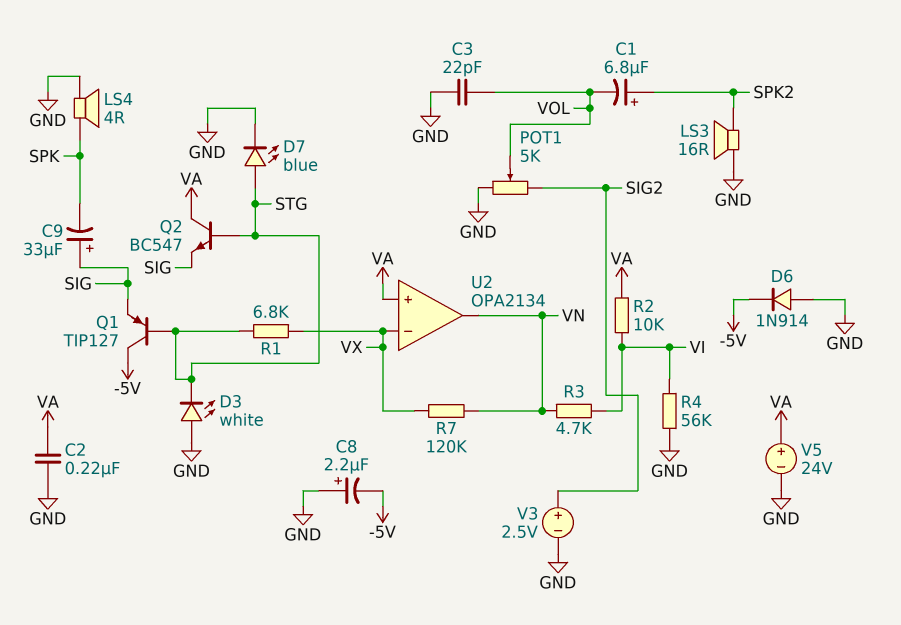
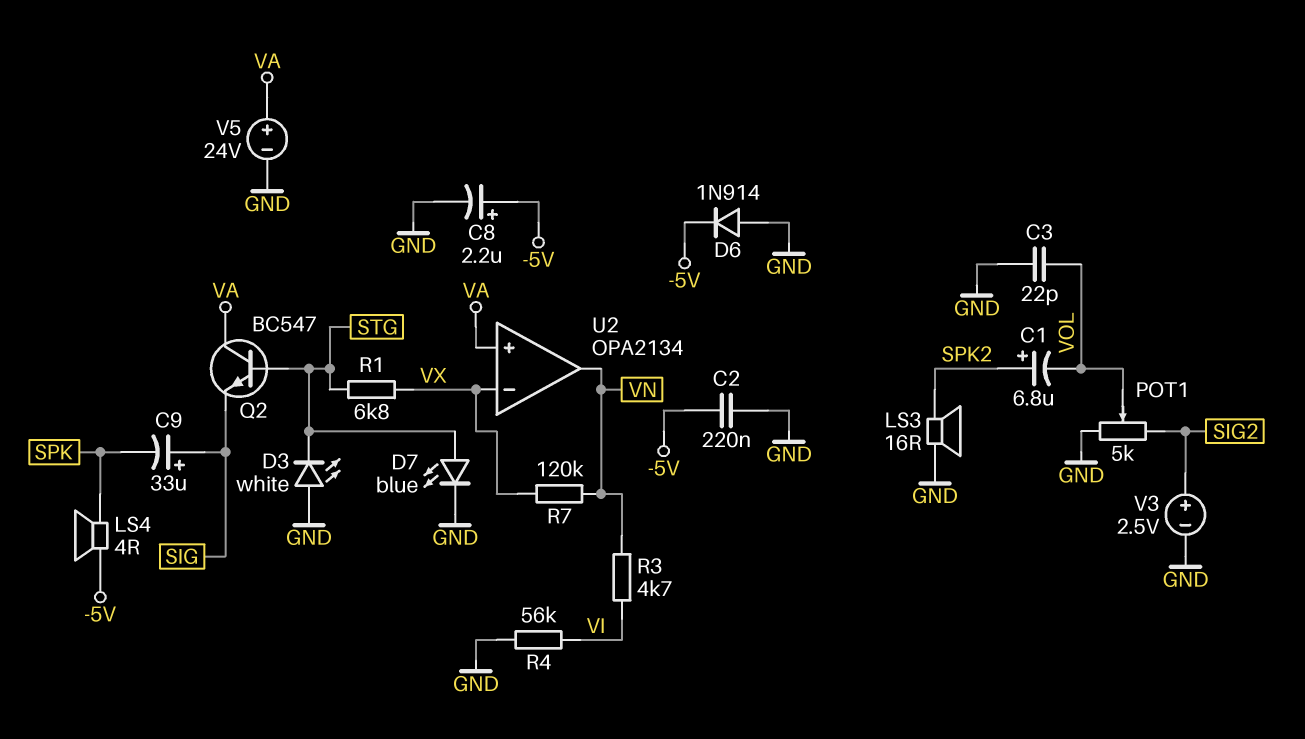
C2: 220nF (GND, VA) -> 220nF (-5V, GND)
C8: 2.2uF (plus GND, minus -5V) -> 2.2uF (plus -5V, minus GND)
LS4: speaker 4R (GND, SPK) -> speaker 4R (-5V, SPK)
Q1: PNP TIP127 (B STG, C -5V, E SIG) -> none
R2: 10k (VA, VI) -> none

